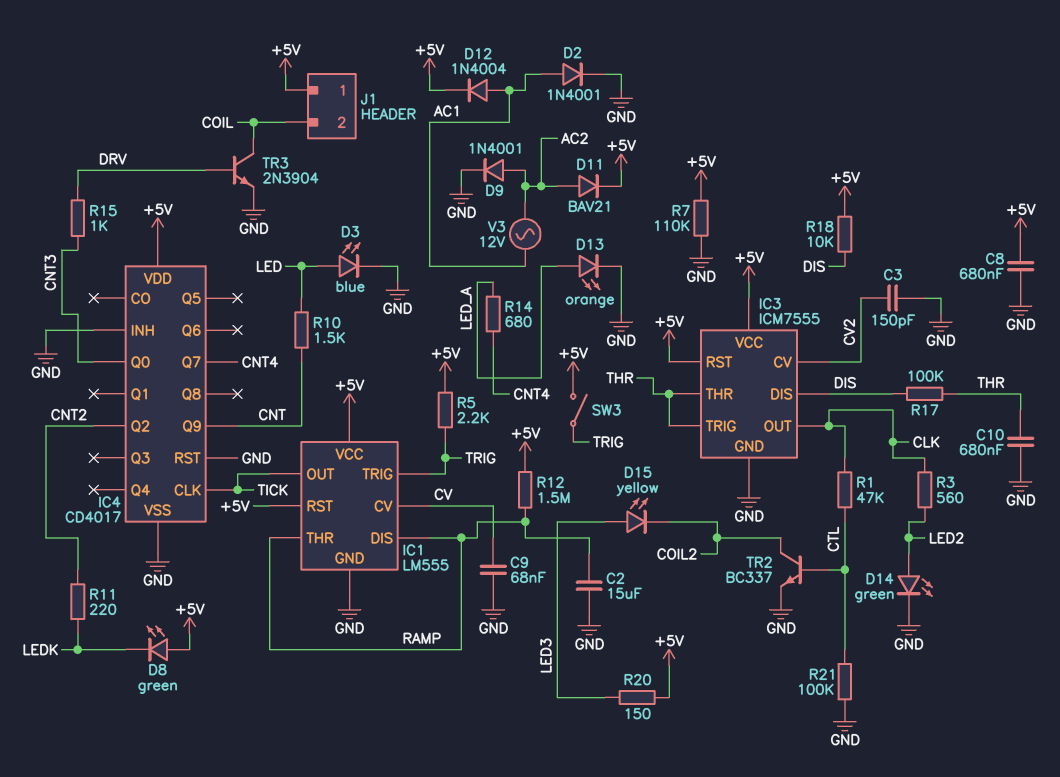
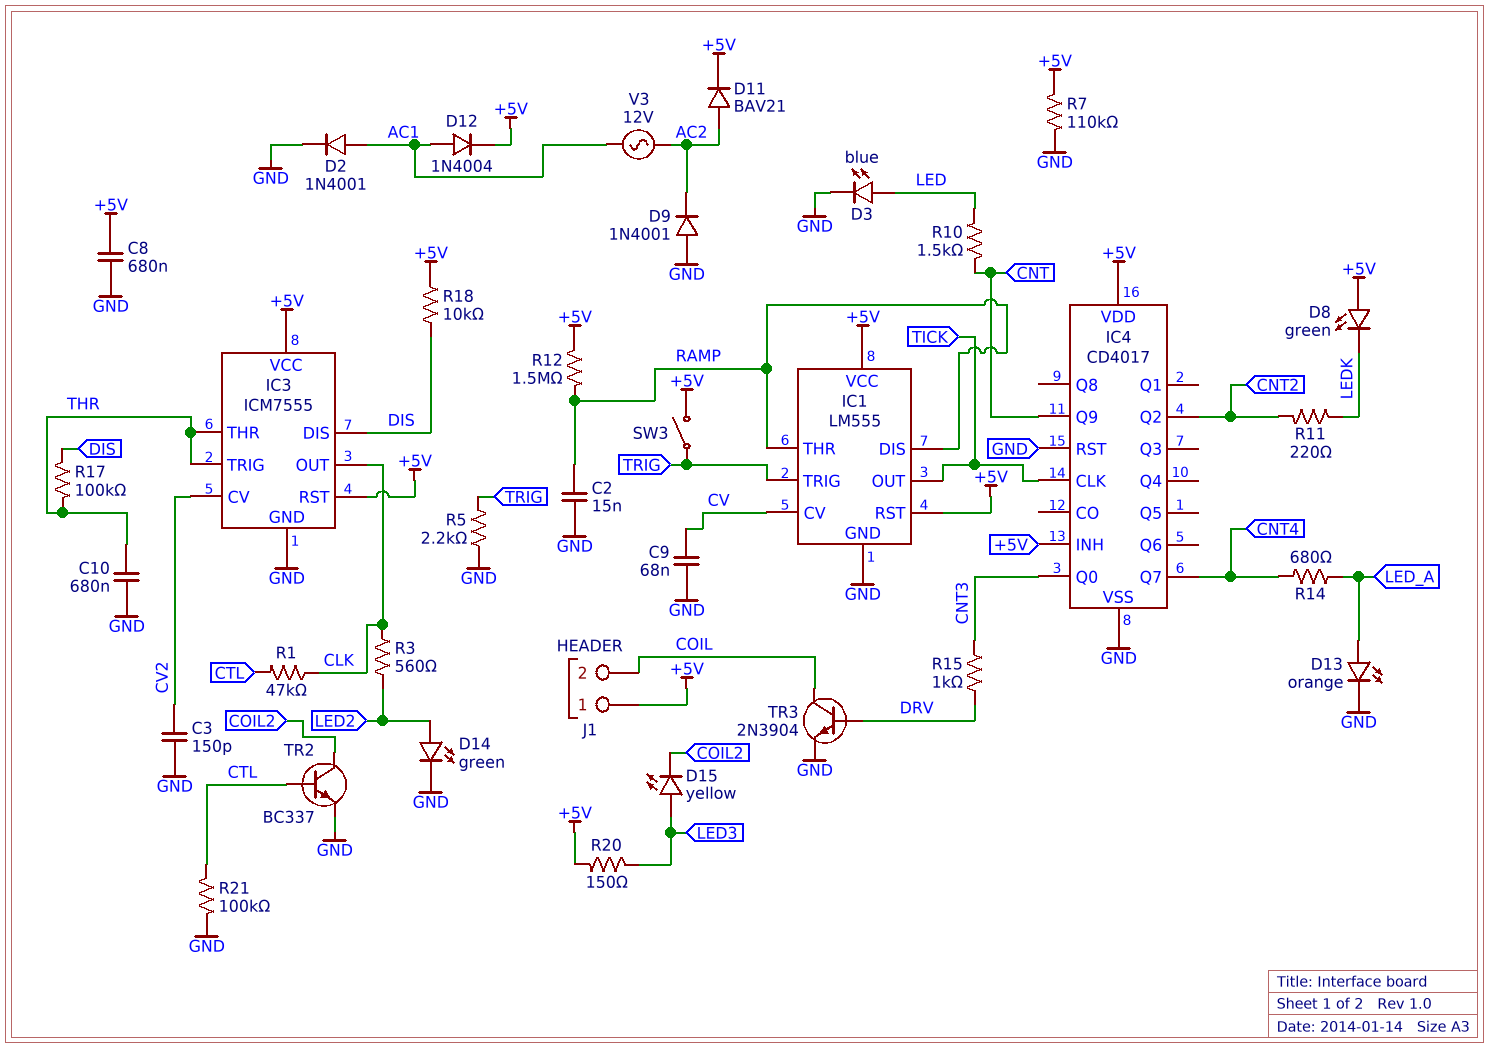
C2: 15uF (GND, RAMP) -> 15nF (GND, RAMP)
D9: diode 1N4001 (A AC2, K GND) -> diode 1N4001 (A GND, K AC2)
IC4 pin INH: GND -> +5V
R5: 2.2k (+5V, TRIG) -> 2.2k (GND, TRIG)

